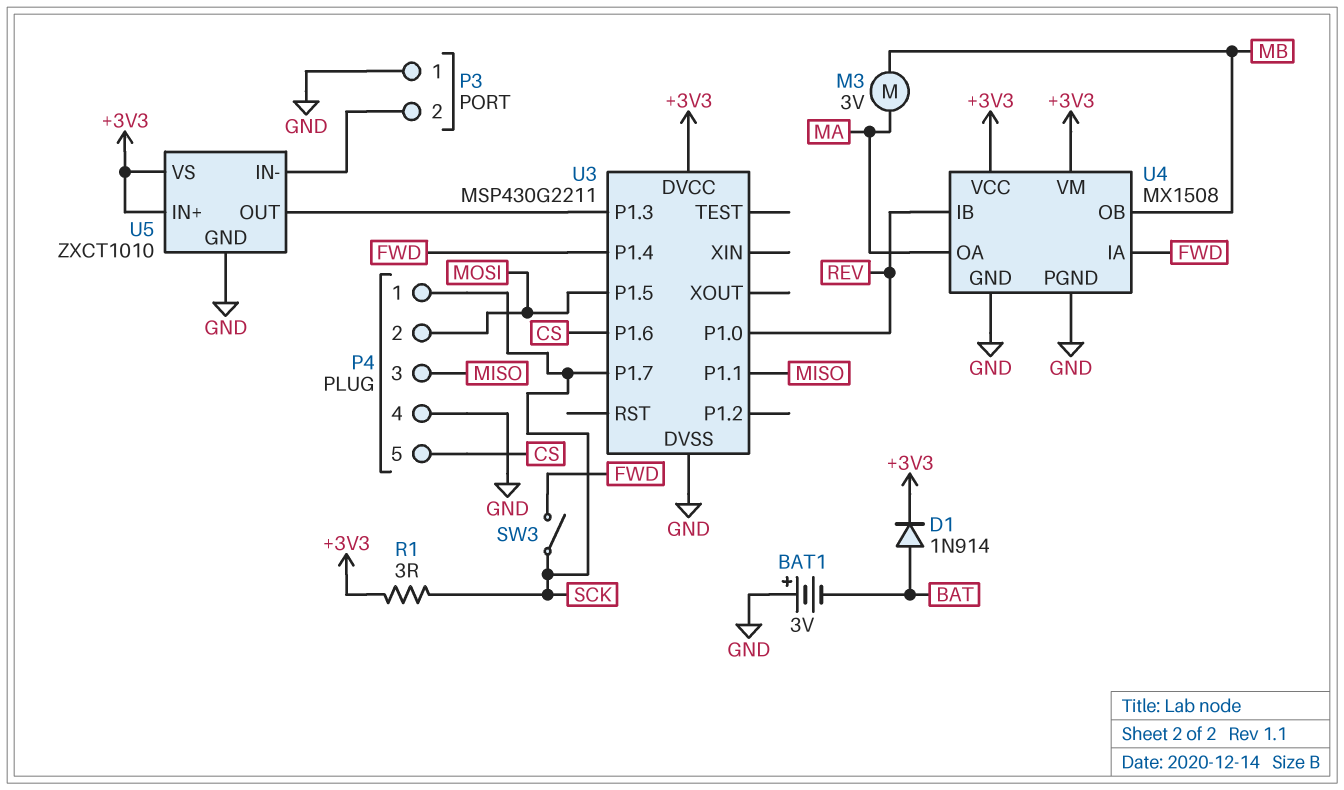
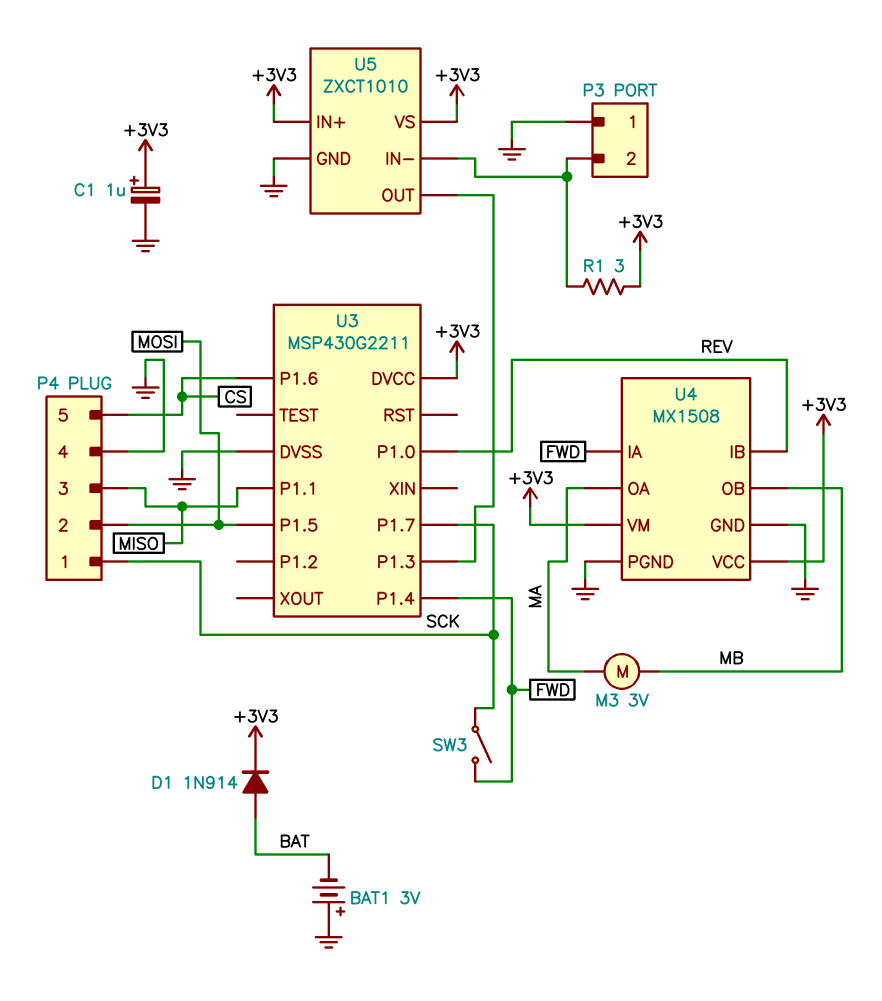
C1: none -> 1uF (plus +3V3, minus GND)
R1: 3 (+3V3, SCK) -> 3 (+3V3, P3/2)

